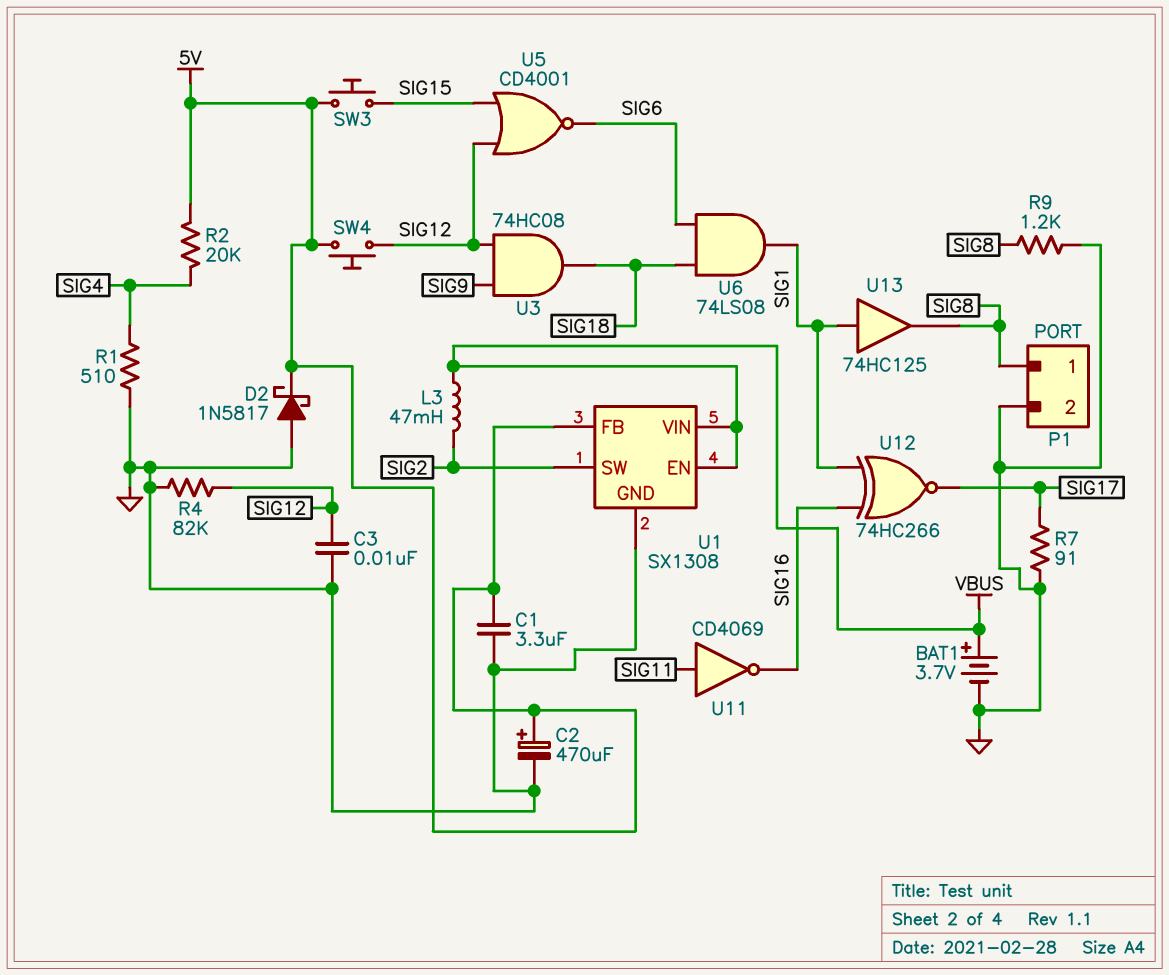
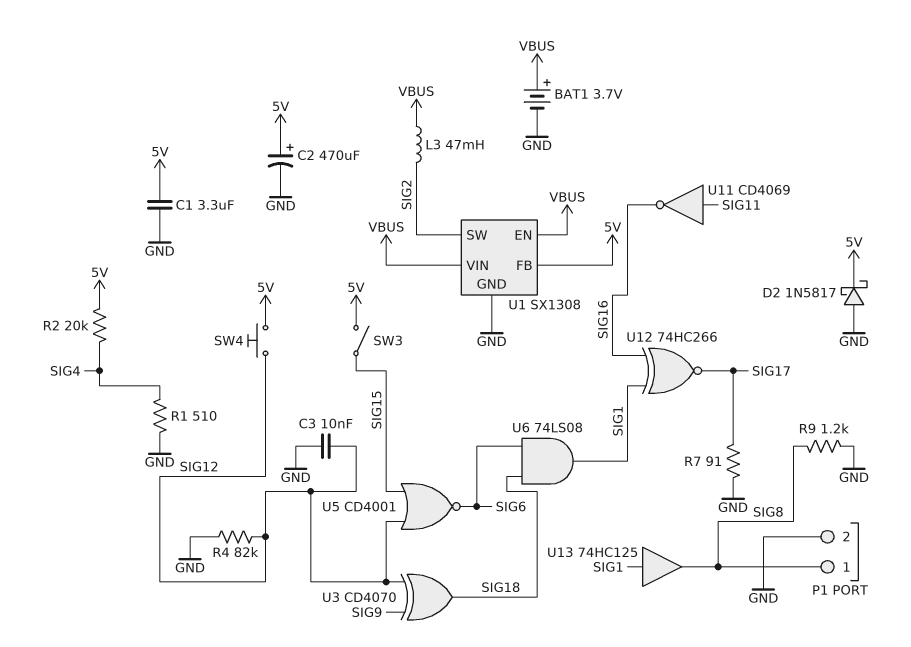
SW3: button (5V, SIG15) -> switch (5V, SIG15)
U3: AND 74HC08 (in SIG9, in SIG12, out SIG18) -> XOR CD4070 (in SIG9, in SIG12, out SIG18)

